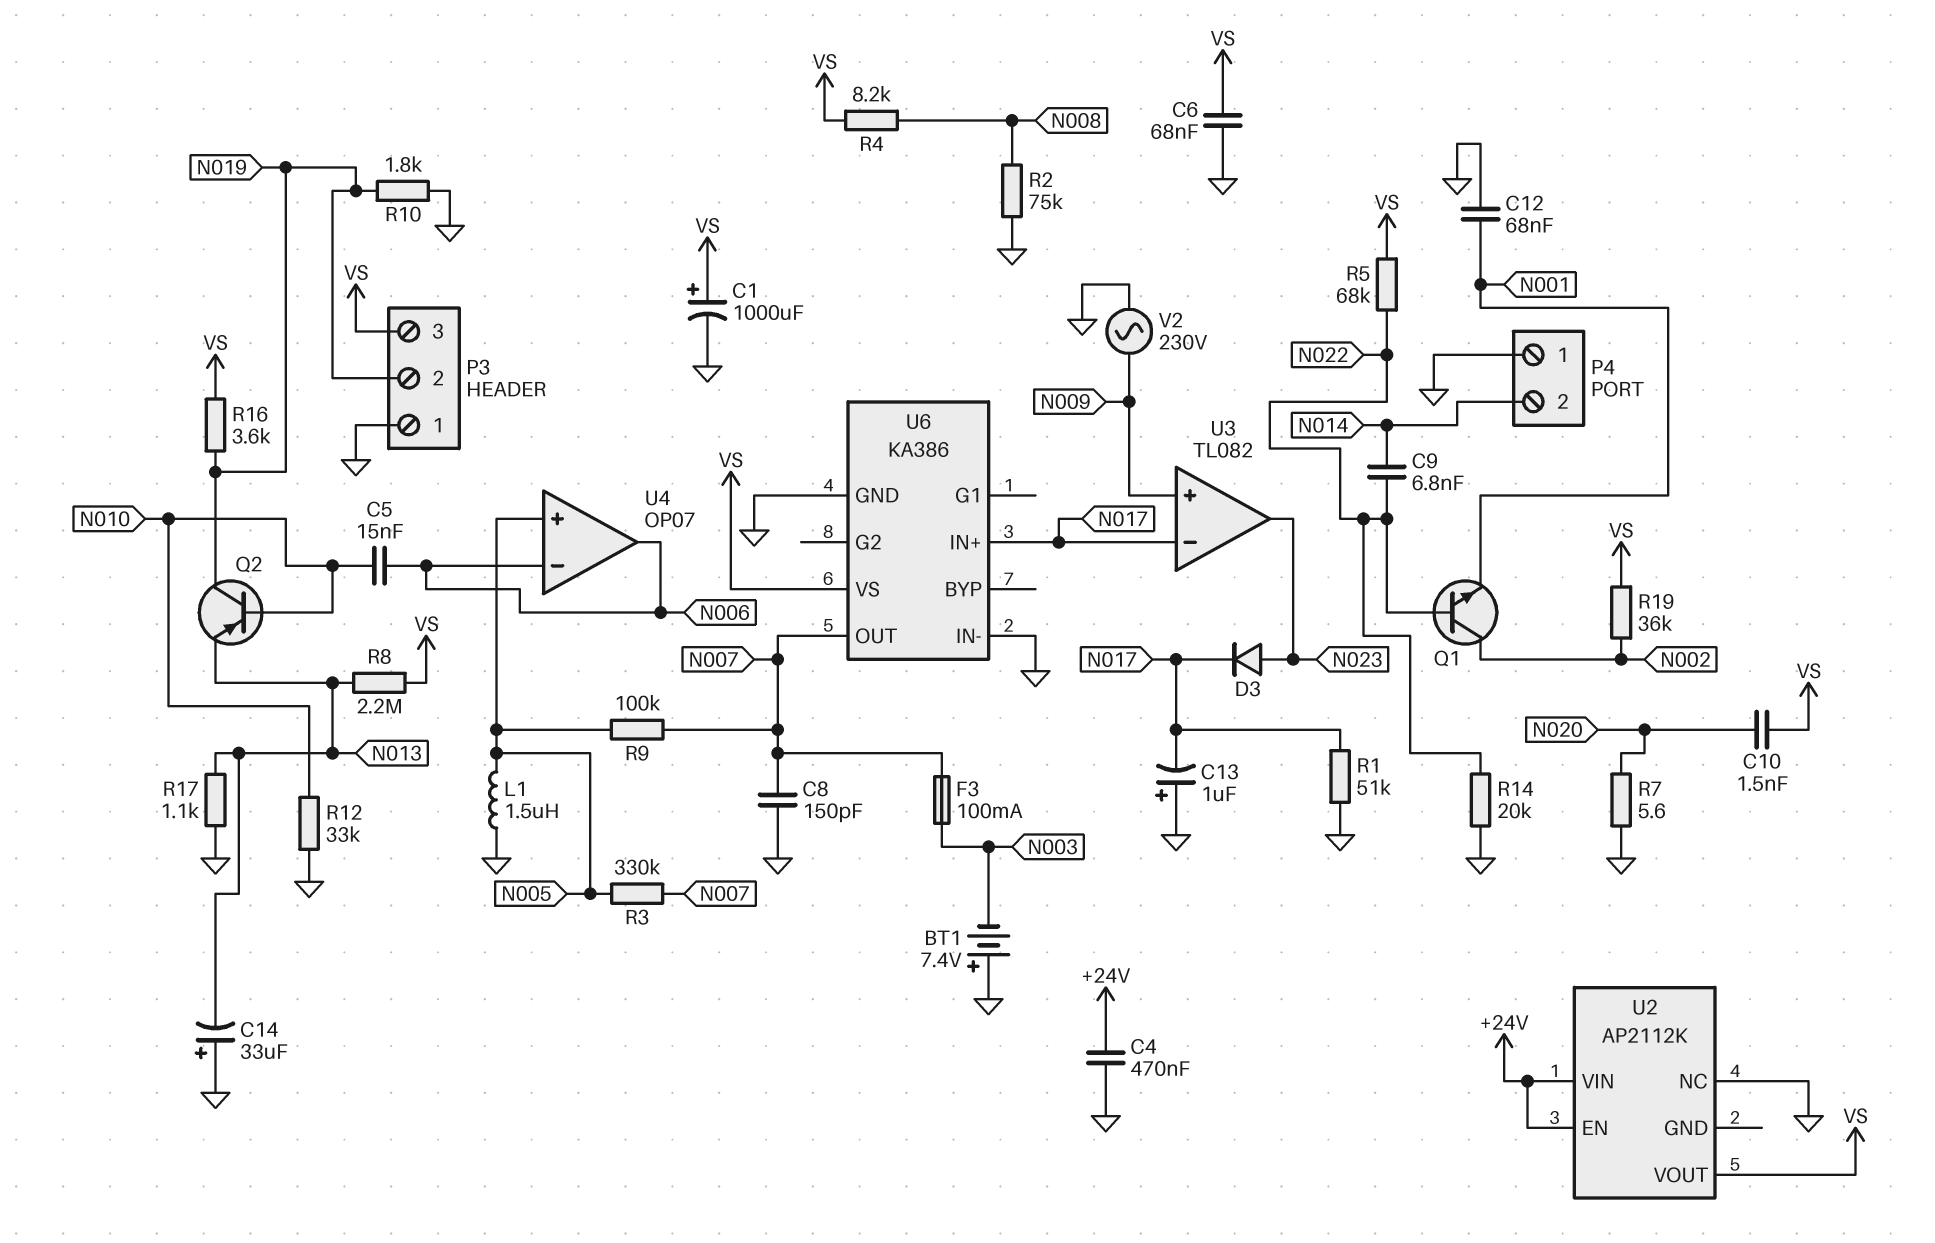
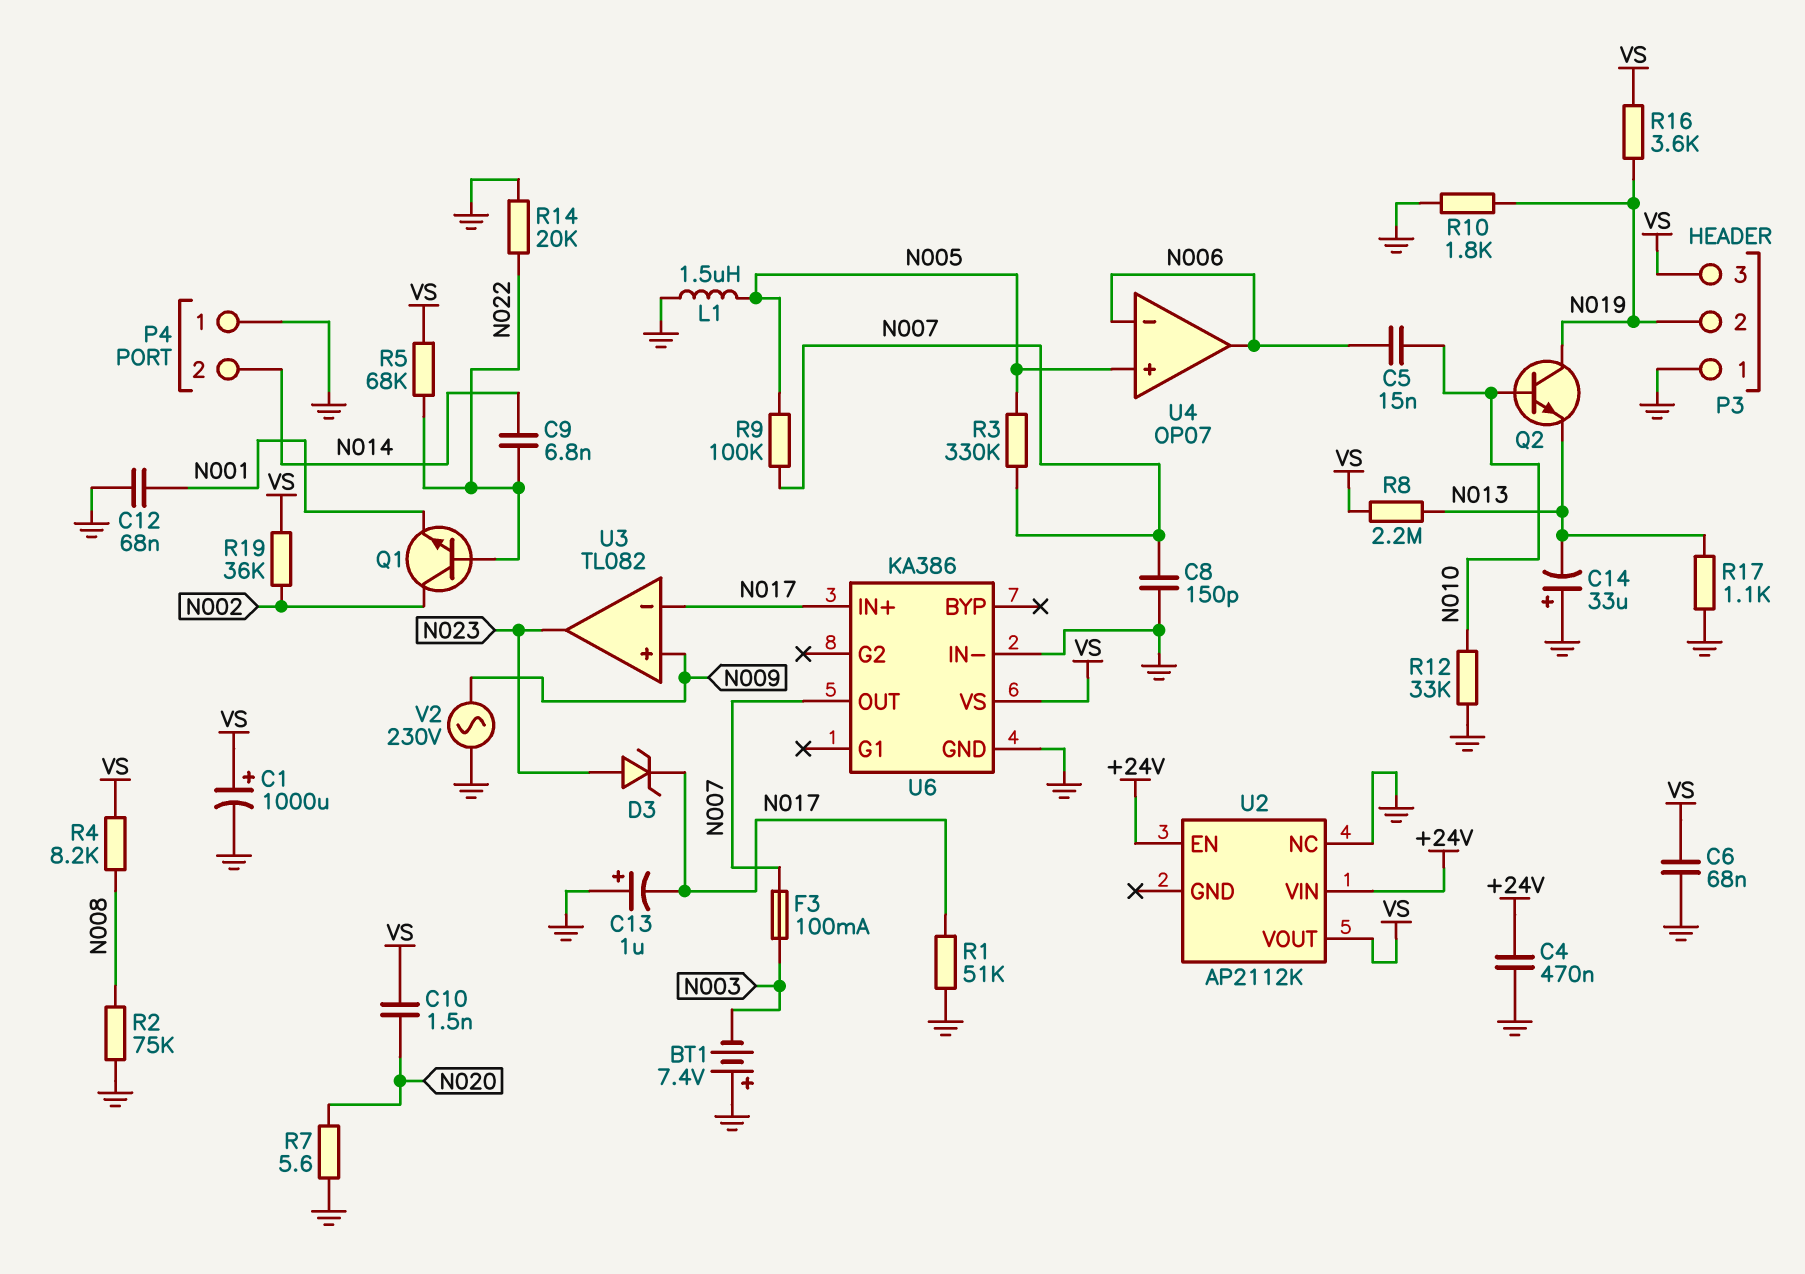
D3: diode (A N023, K N017) -> zener (A N023, K N017)
Q2: PNP (B N010, C N019, E N013) -> NPN (B N010, C N019, E N013)

